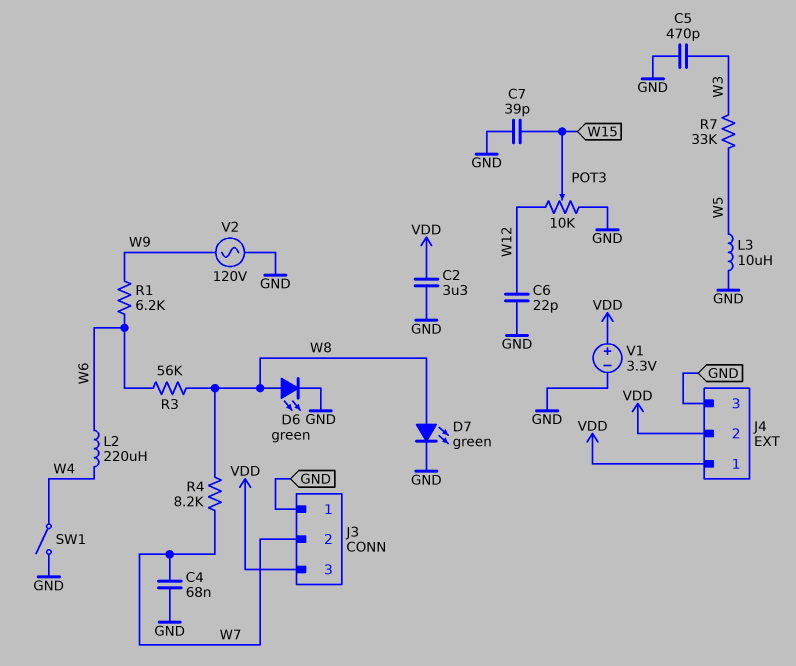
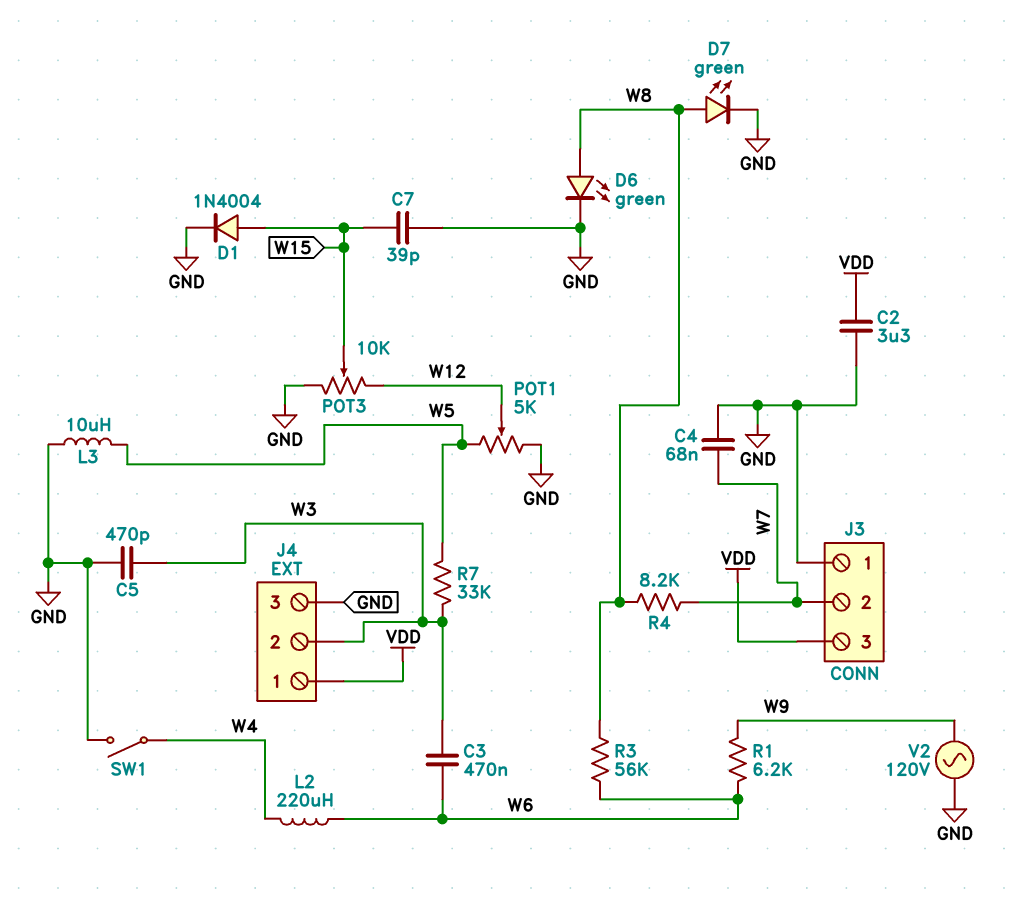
C3: none -> 470nF (W3, W6)
C6: 22pF (GND, W12) -> none
D1: none -> diode 1N4004 (A W15, K GND)
J4 pin 2: VDD -> W3
POT1: none -> 5k (GND, W5, wiper W12)
V1: 3.3V (plus VDD, minus GND) -> none

